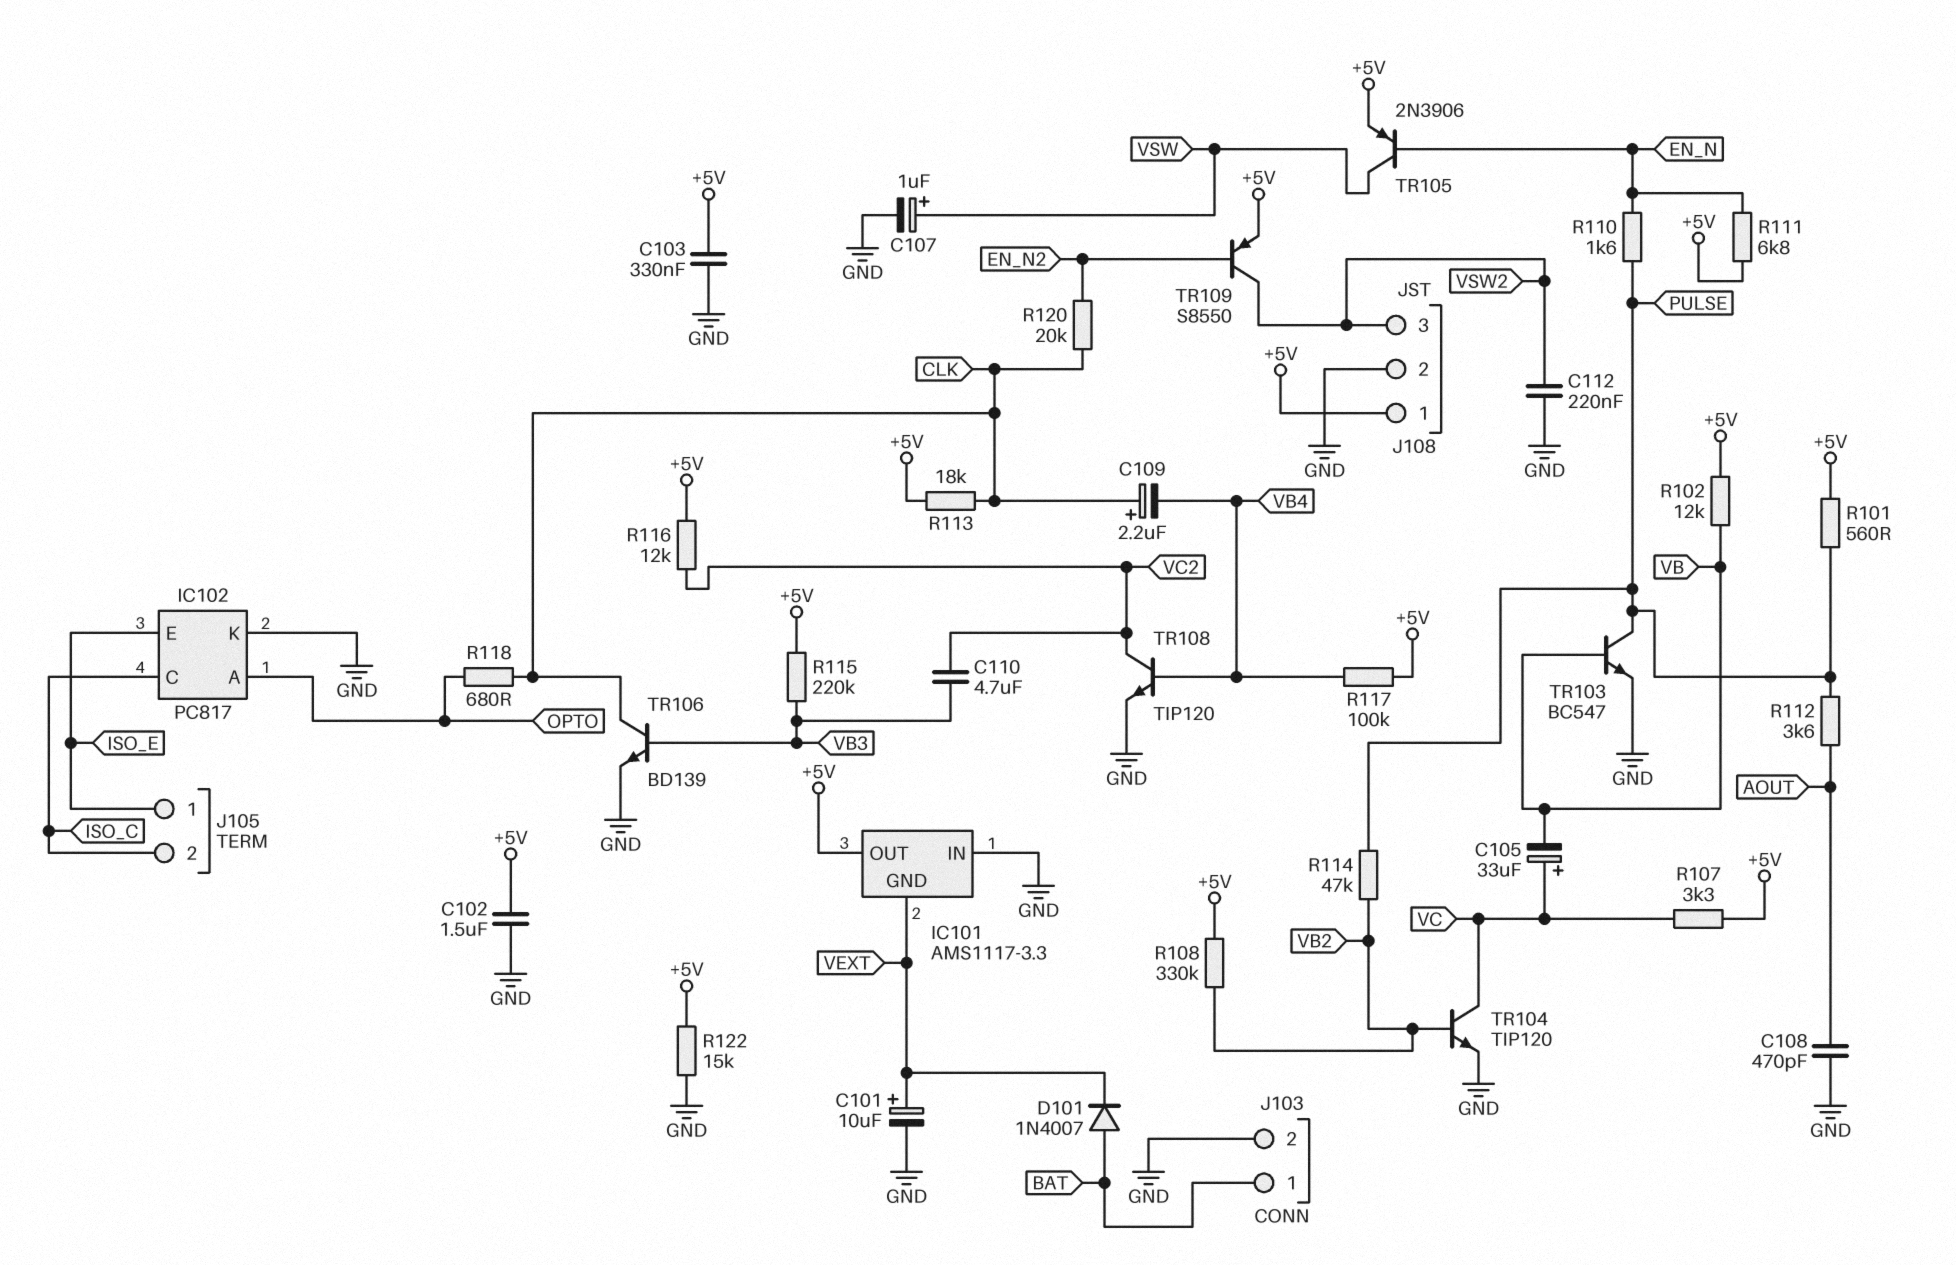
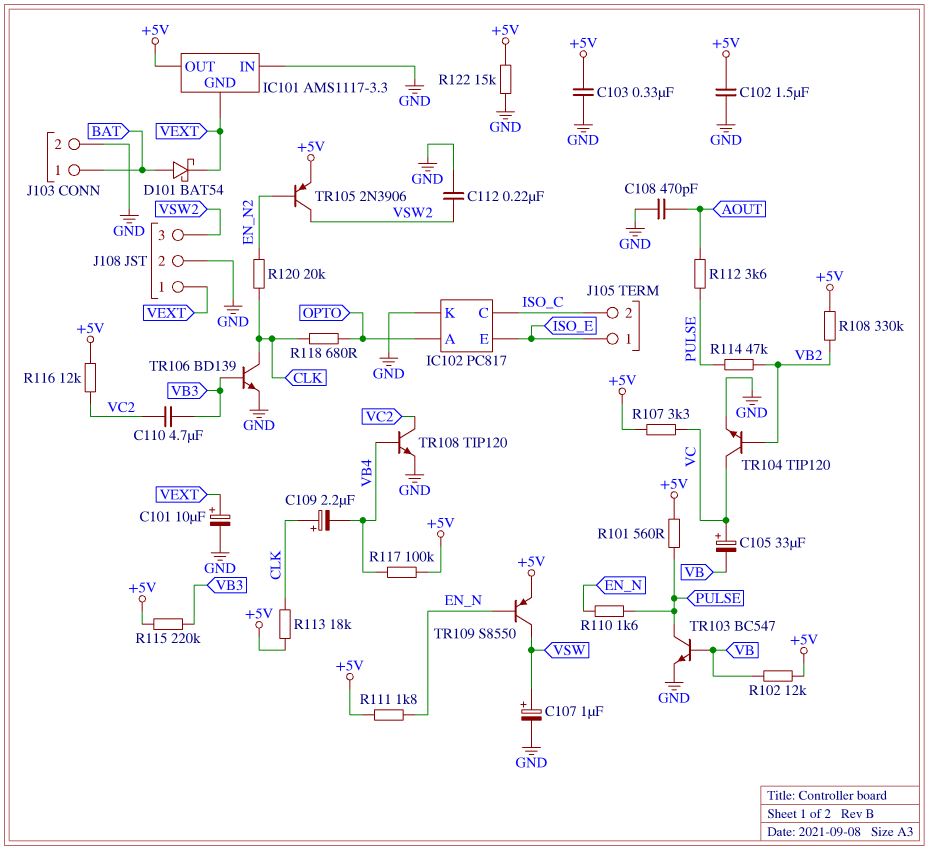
D101: diode 1N4007 (A BAT, K VEXT) -> schottky BAT54 (A BAT, K VEXT)
J108 pin 1: +5V -> VEXT
R111: 6.8k (+5V, EN_N) -> 1.8k (+5V, EN_N)
TR105: PNP 2N3906 (B EN_N, C VSW, E +5V) -> PNP 2N3906 (B EN_N2, C VSW2, E +5V)
TR109: PNP S8550 (B EN_N2, C VSW2, E +5V) -> PNP S8550 (B EN_N, C VSW, E +5V)

